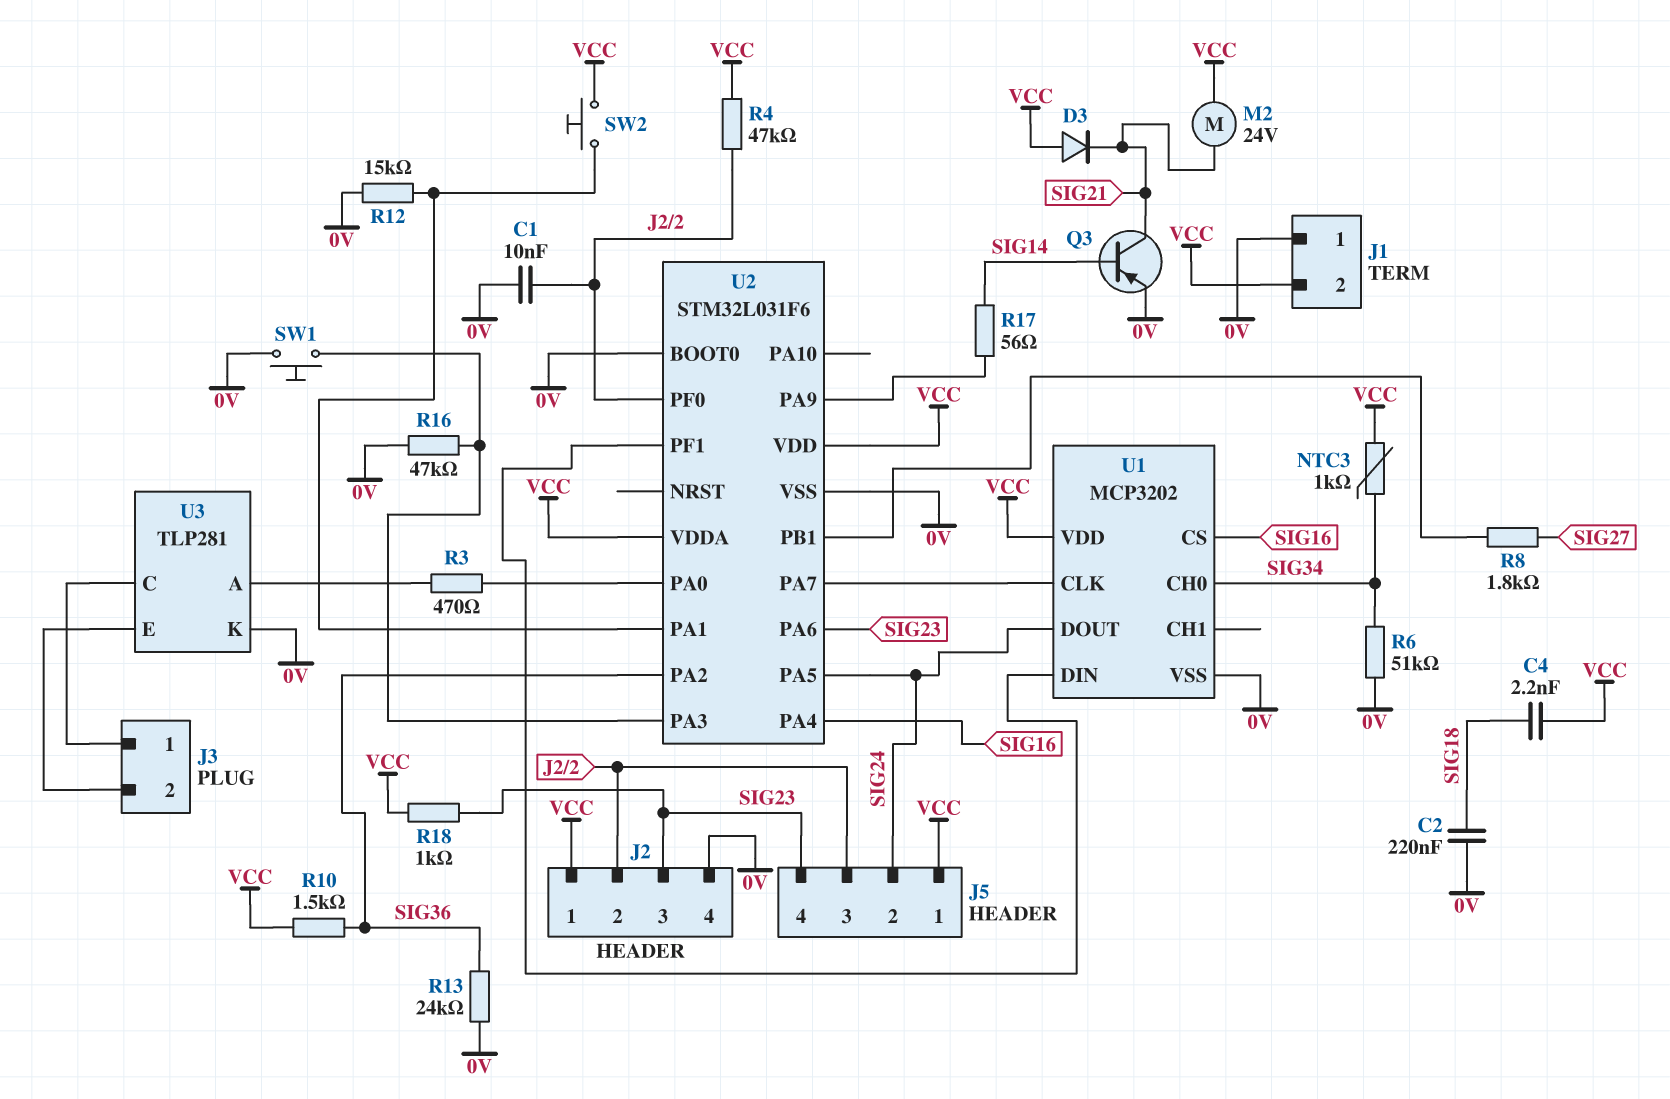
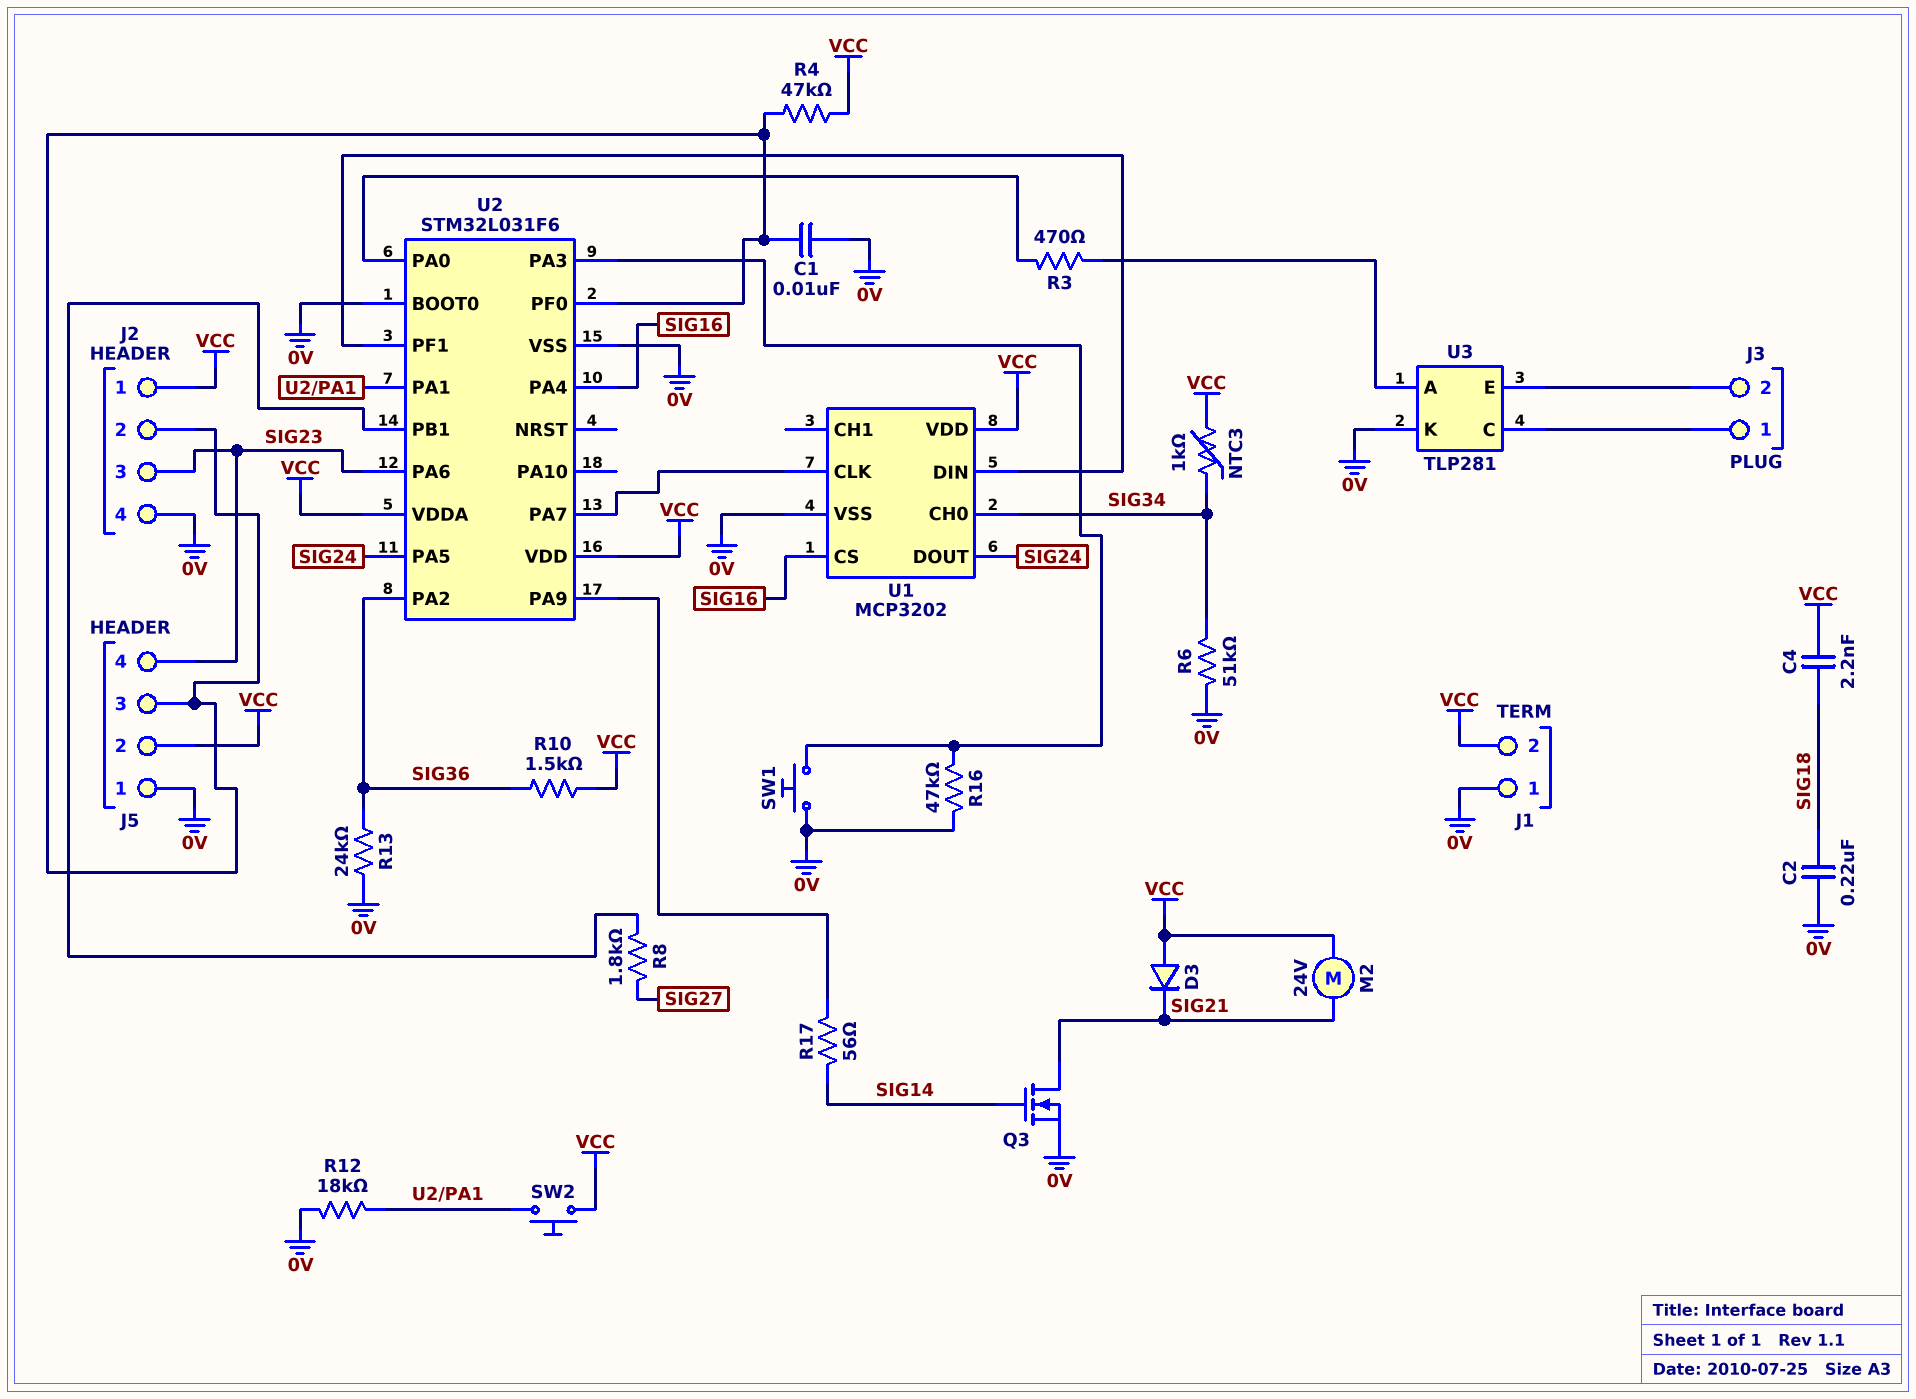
J5 pin 1: VCC -> 0V
J5 pin 2: SIG24 -> VCC
Q3: PNP (B SIG14, C SIG21, E 0V) -> NMOS (G SIG14, D SIG21, S 0V)
R12: 15k (0V, U2/PA1) -> 18k (0V, U2/PA1)
R18: 1k (SIG23, VCC) -> none

